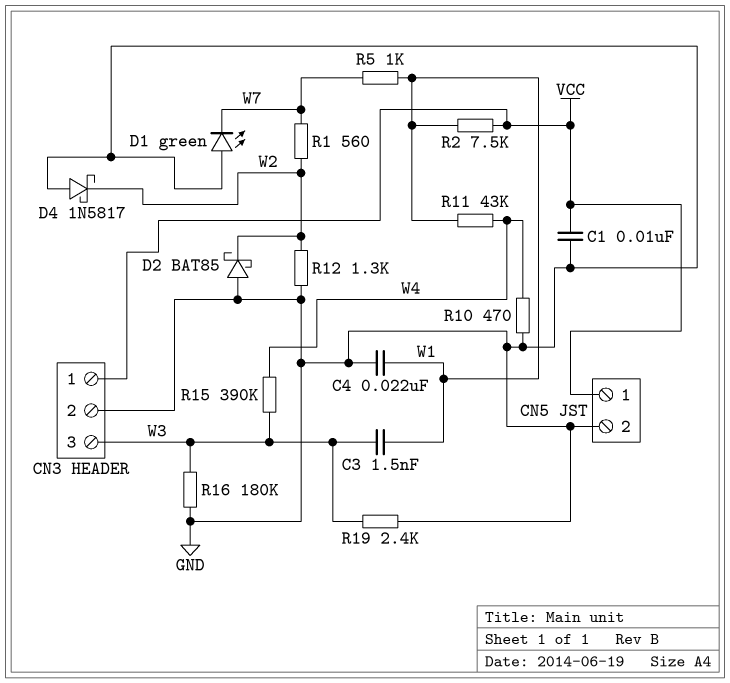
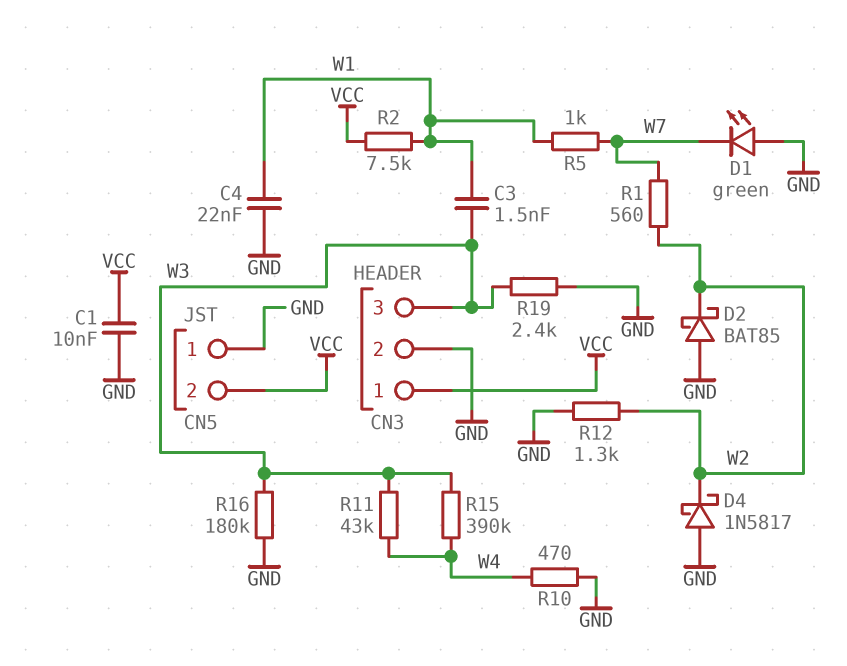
CN5 pin 1: VCC -> GND
CN5 pin 2: GND -> VCC
R11: 43k (W1, W4) -> 43k (W3, W4)

